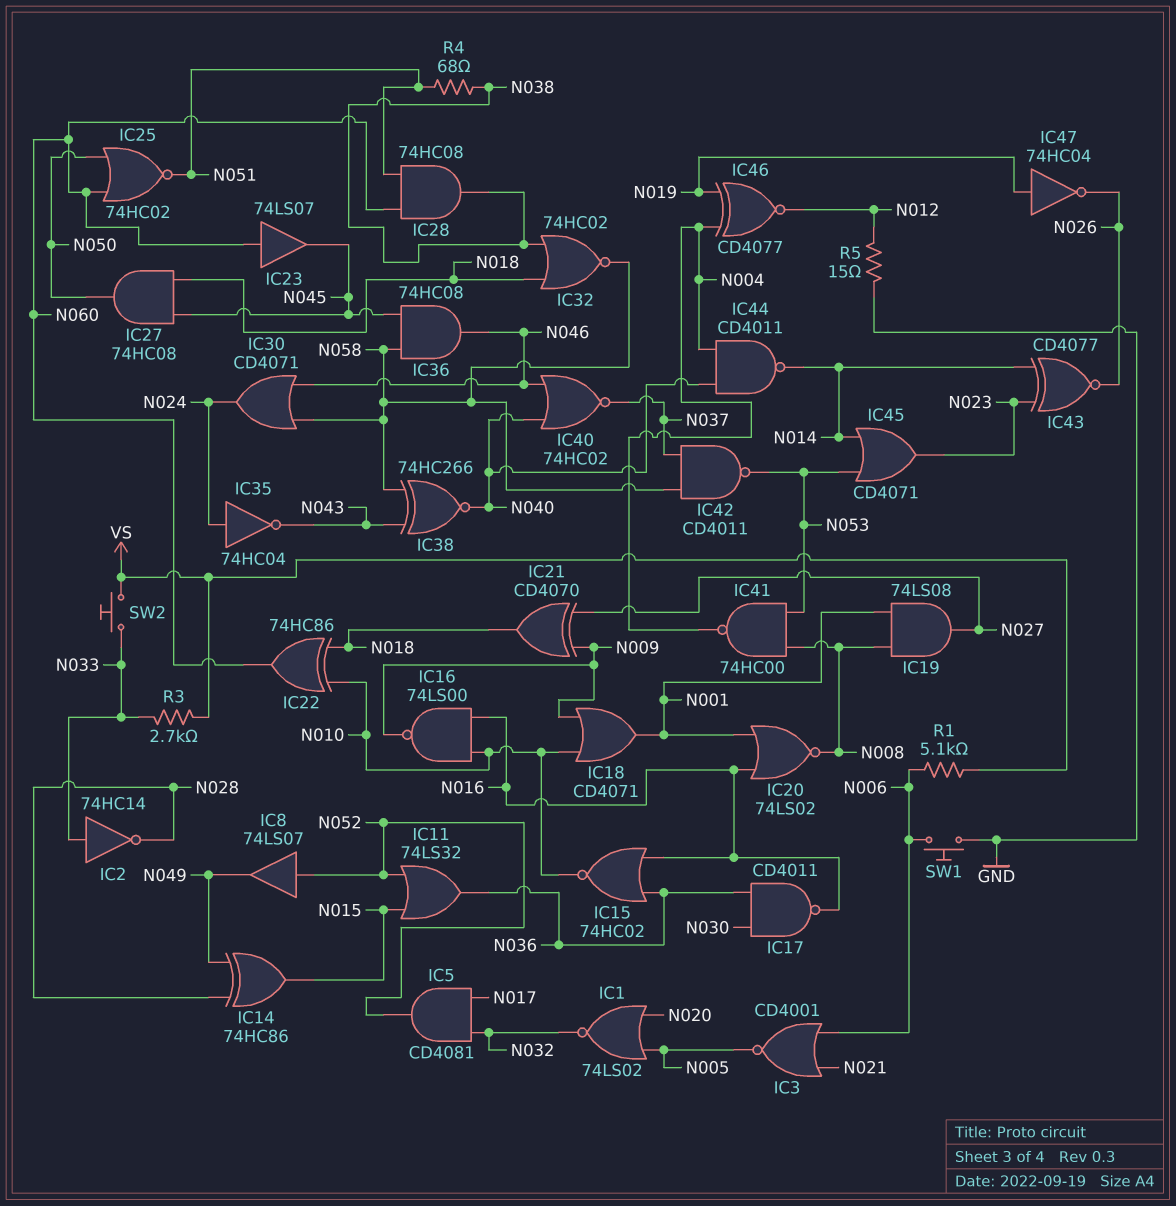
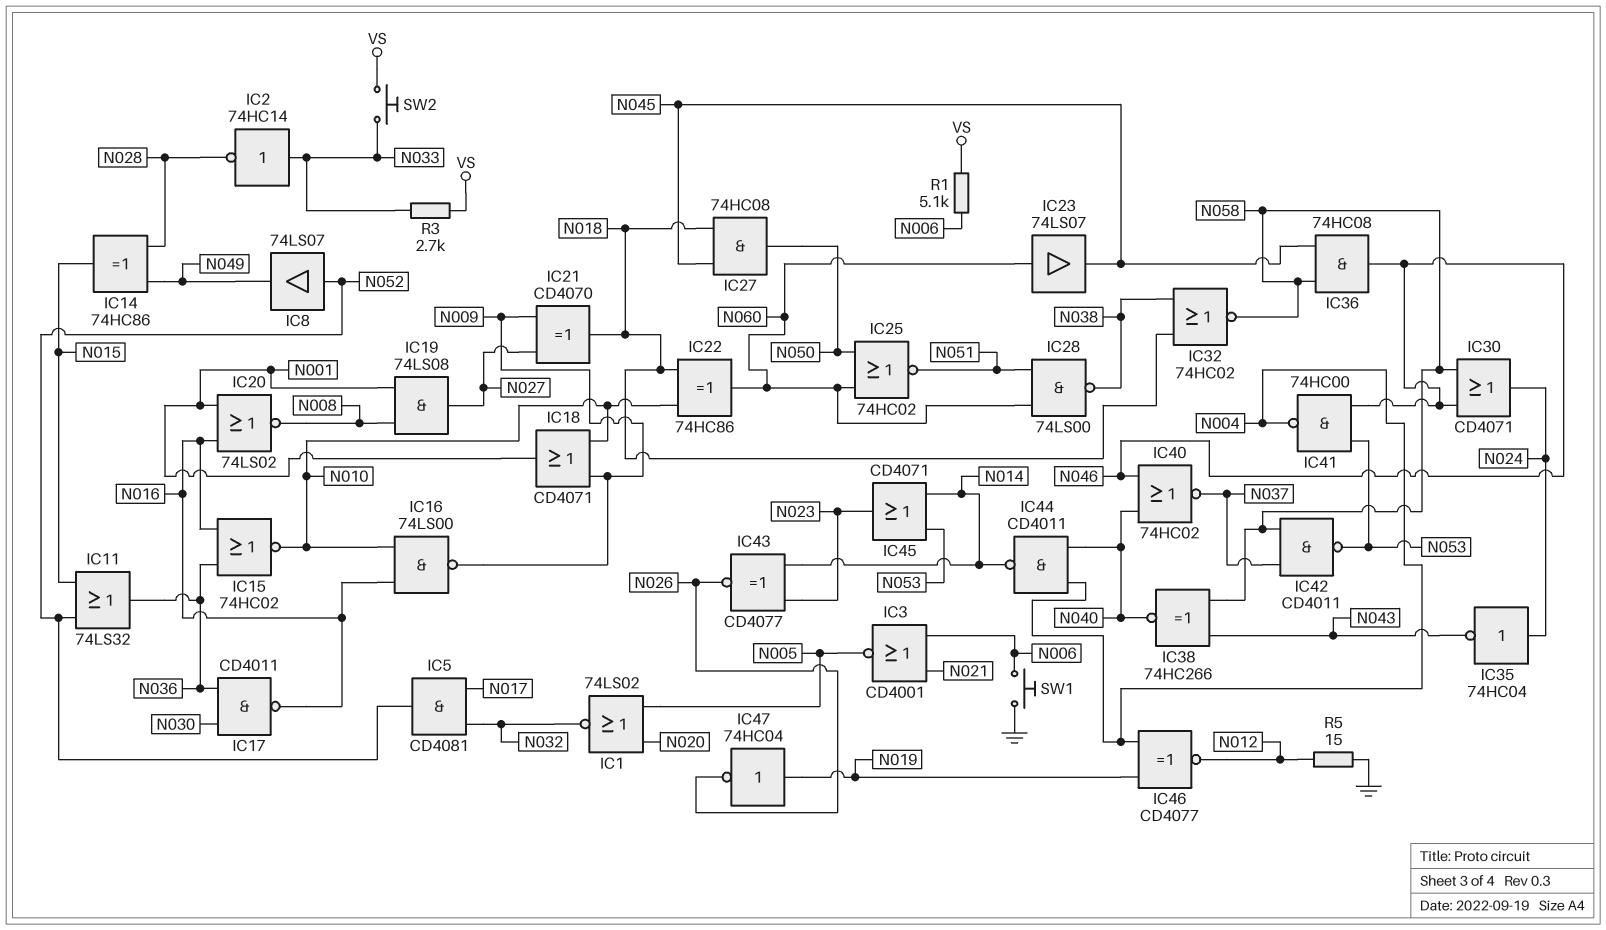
IC28: AND 74HC08 (in N051, in N060, out N038) -> NAND 74LS00 (in N051, in N060, out N038)
IC41: NAND 74HC00 (in N008, in N053, out N004) -> NAND 74HC00 (in N046, in N053, out N004)
R4: 68 (N038, N051) -> none

